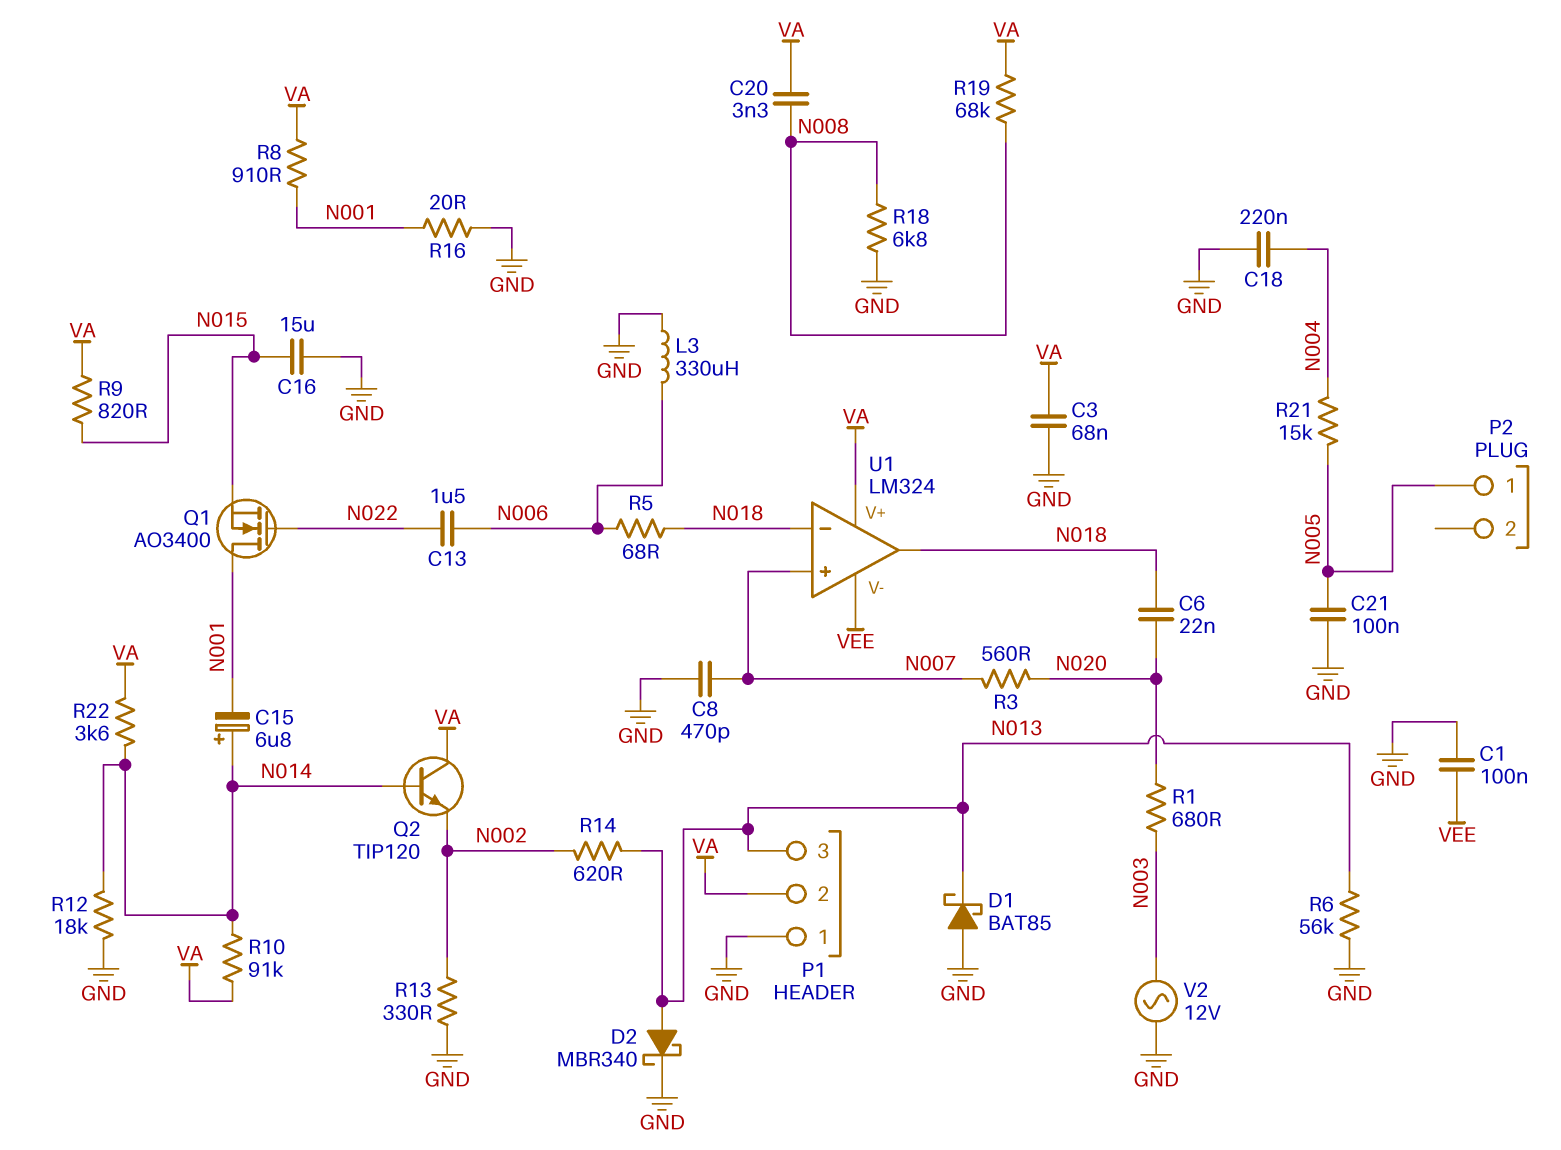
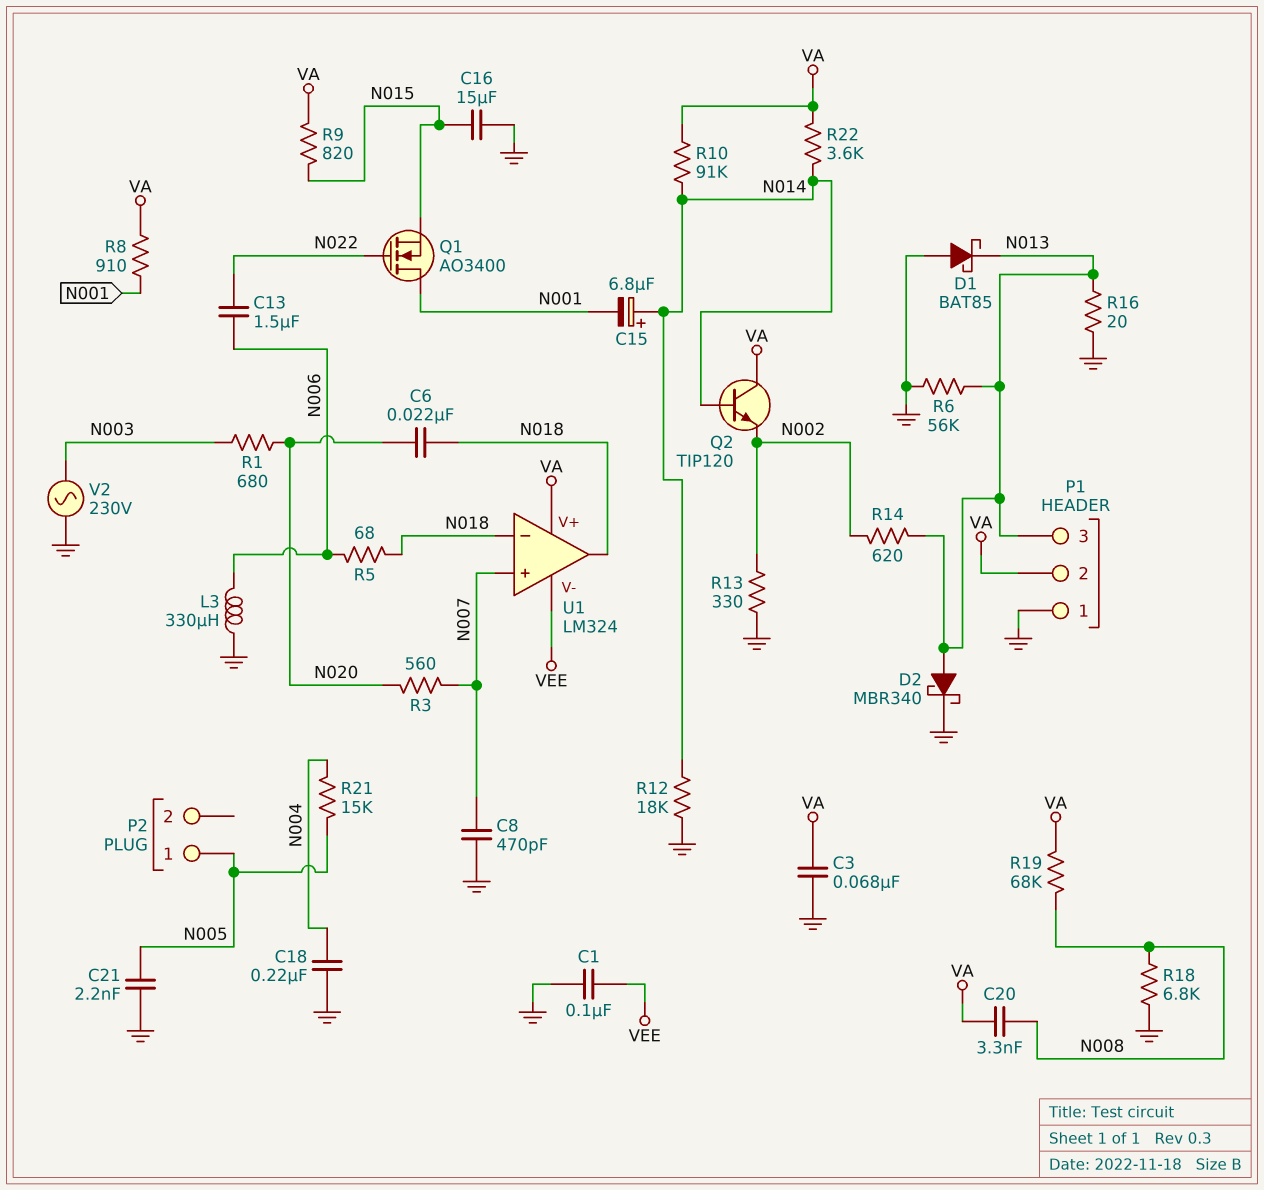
C21: 100nF (GND, N005) -> 2.2nF (GND, N005)
R16: 20 (GND, N001) -> 20 (GND, N013)
V2: AC 12V (GND, N003) -> AC 230V (GND, N003)

